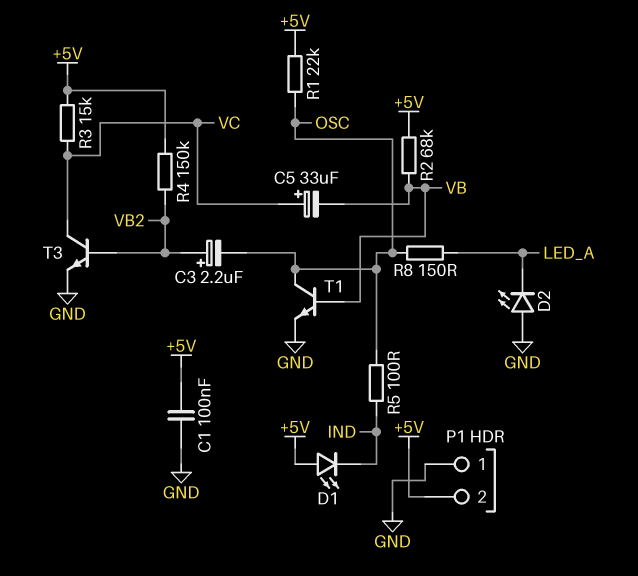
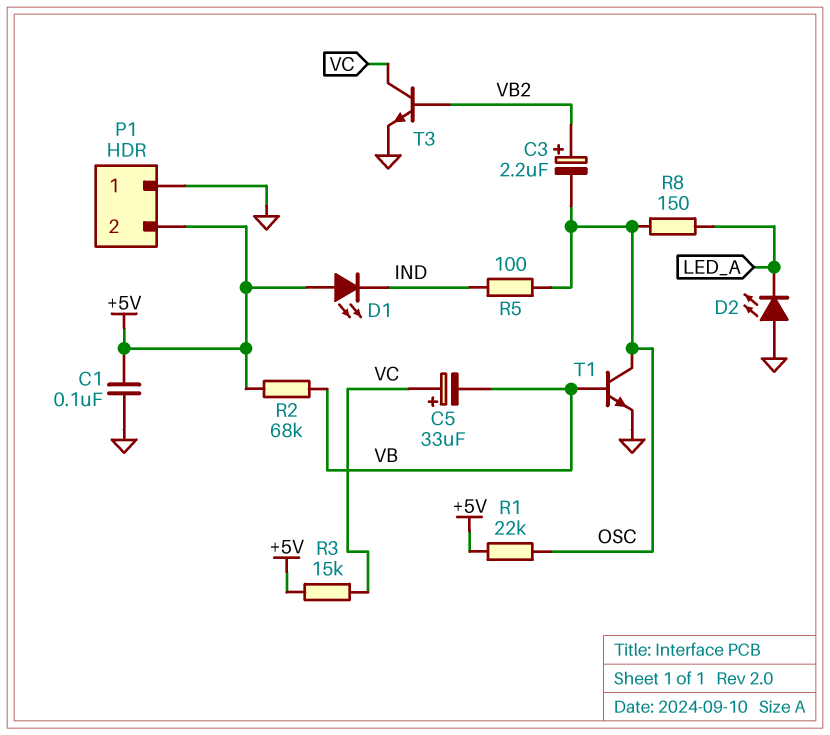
R4: 150k (+5V, VB2) -> none

